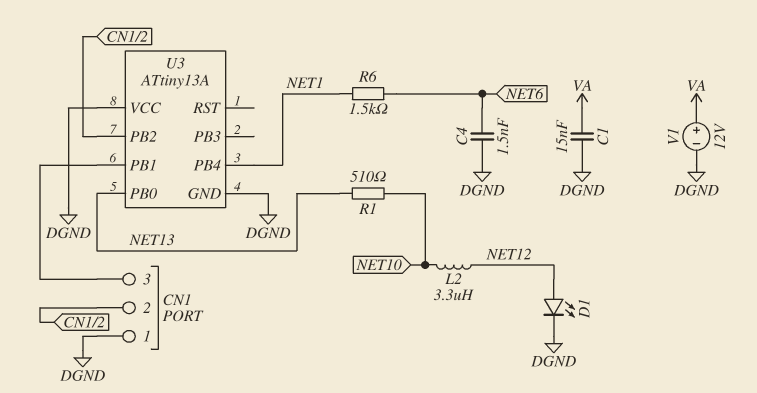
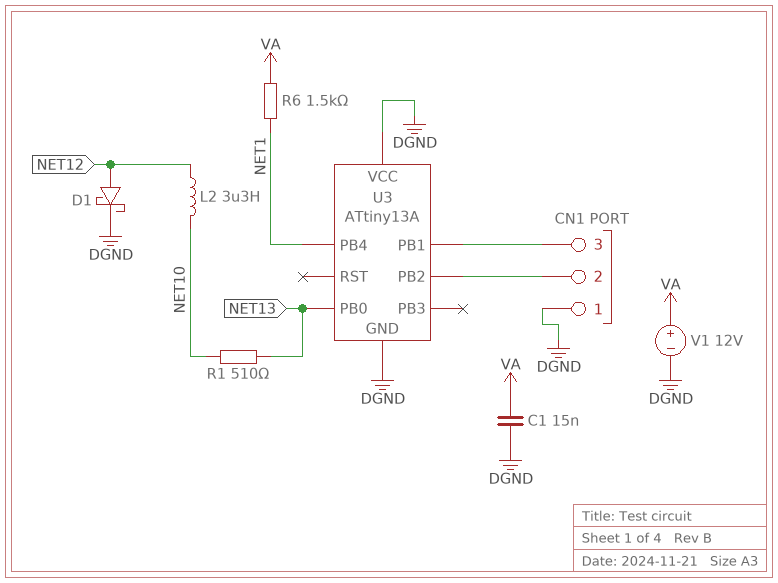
C4: 1.5nF (DGND, NET6) -> none
D1: LED (A NET12, K DGND) -> schottky (A NET12, K DGND)
R6: 1.5k (NET1, NET6) -> 1.5k (NET1, VA)

